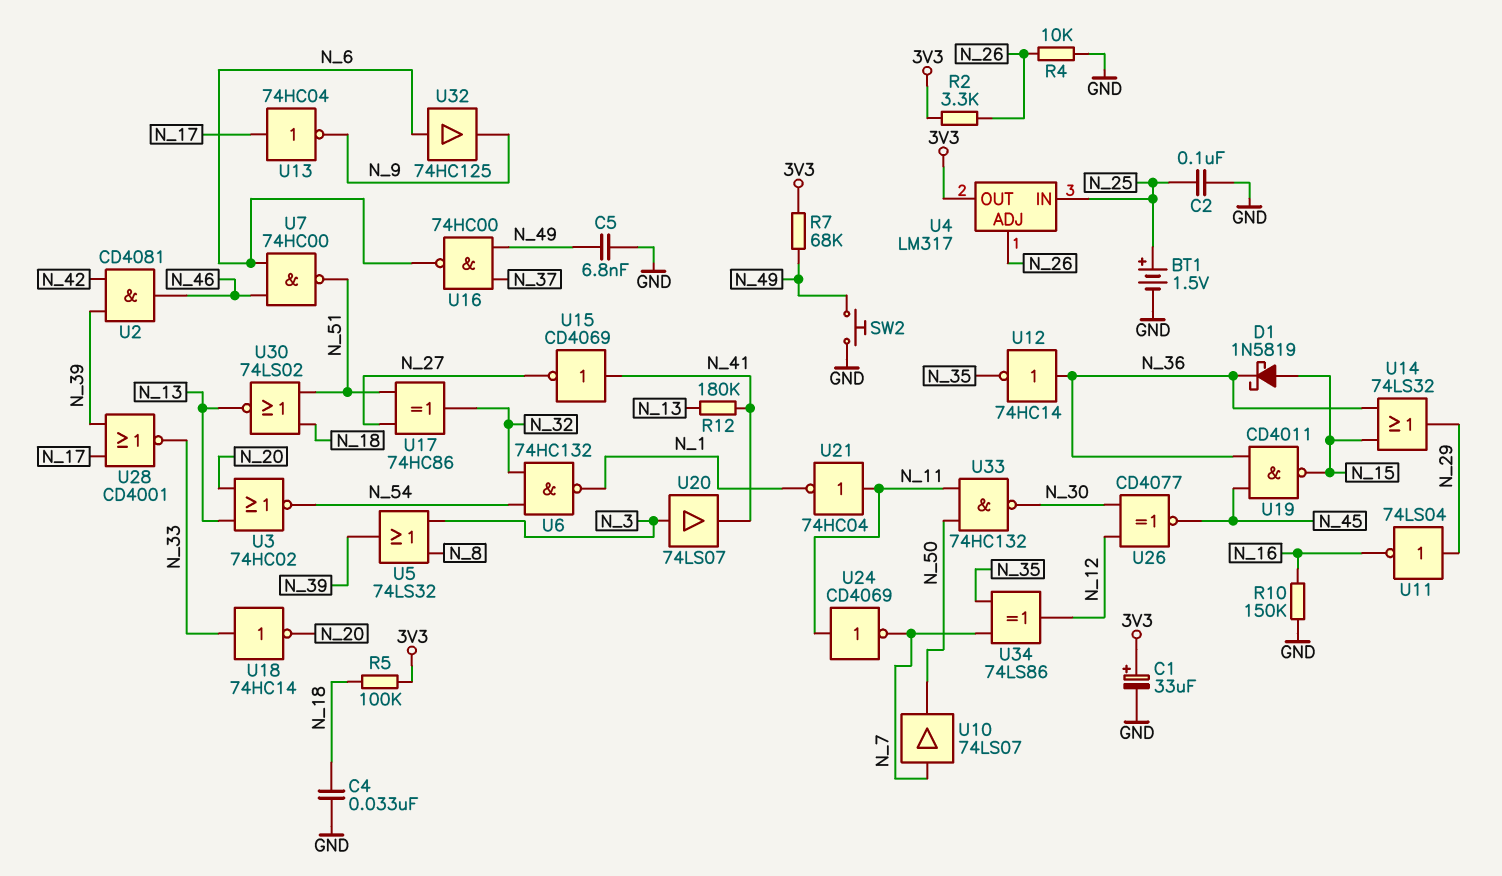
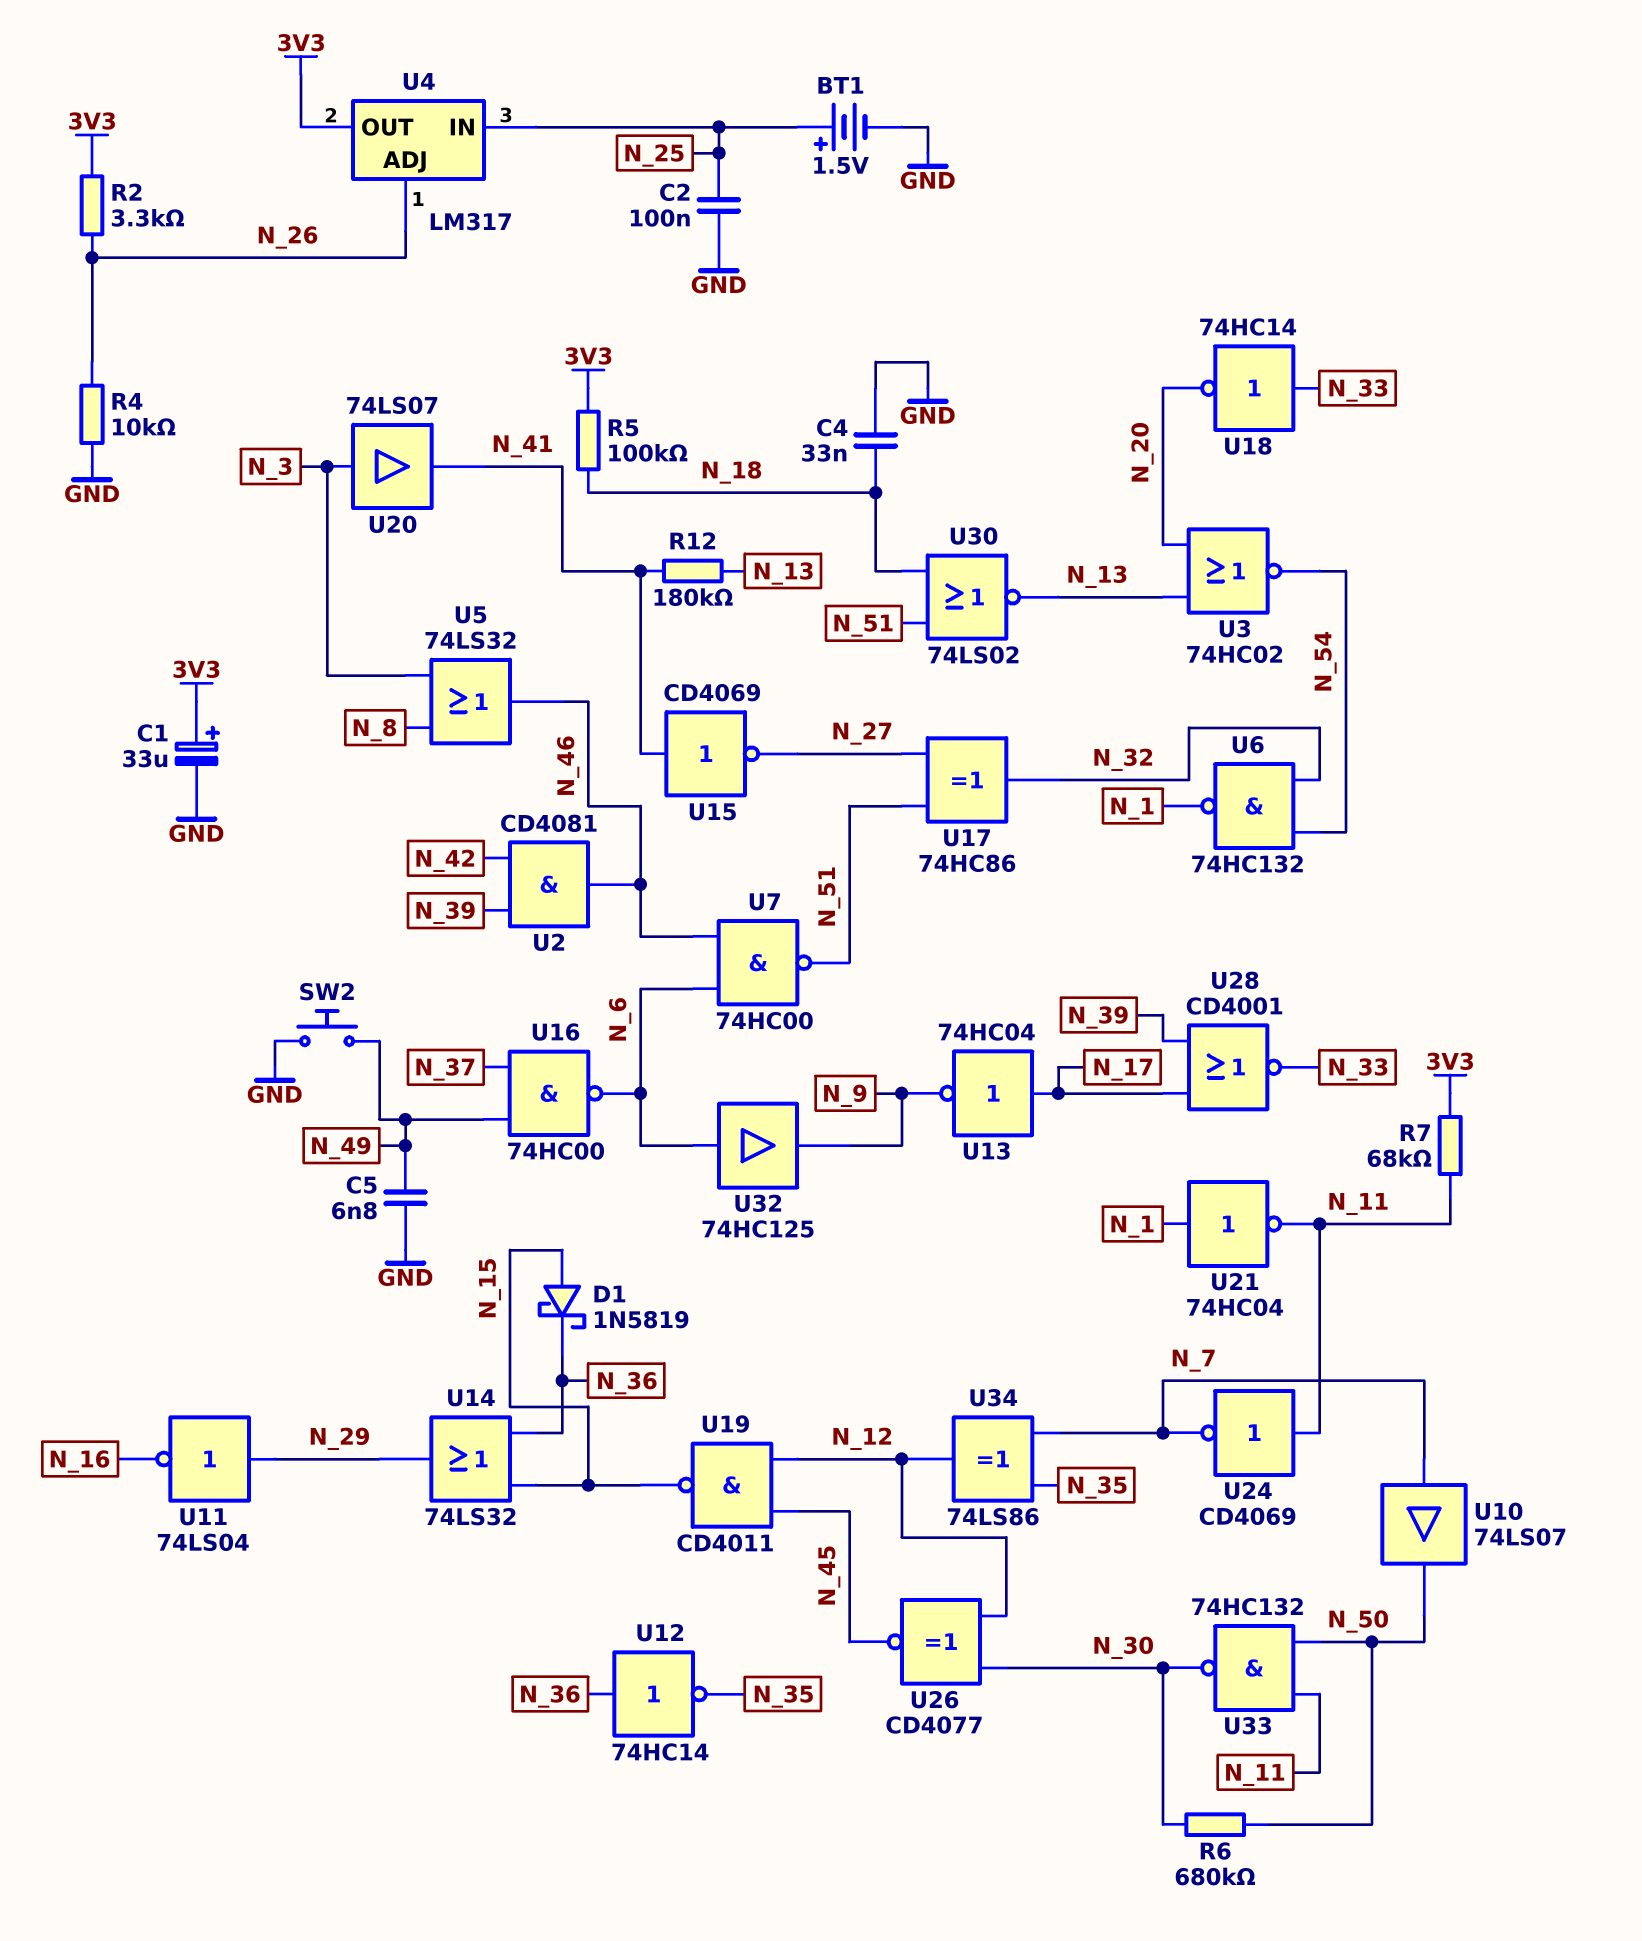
R6: none -> 680k (N_30, N_50)
R7: 68k (3V3, N_49) -> 68k (3V3, N_11)
R10: 150k (GND, N_16) -> none
U5: OR 74LS32 (in N_3, in N_8, out N_39) -> OR 74LS32 (in N_3, in N_8, out N_46)
U19: NAND CD4011 (in N_36, in N_45, out N_15) -> NAND CD4011 (in N_12, in N_45, out N_15)
U21: NOT 74HC04 (in N_11, out N_1) -> NOT 74HC04 (in N_1, out N_11)

